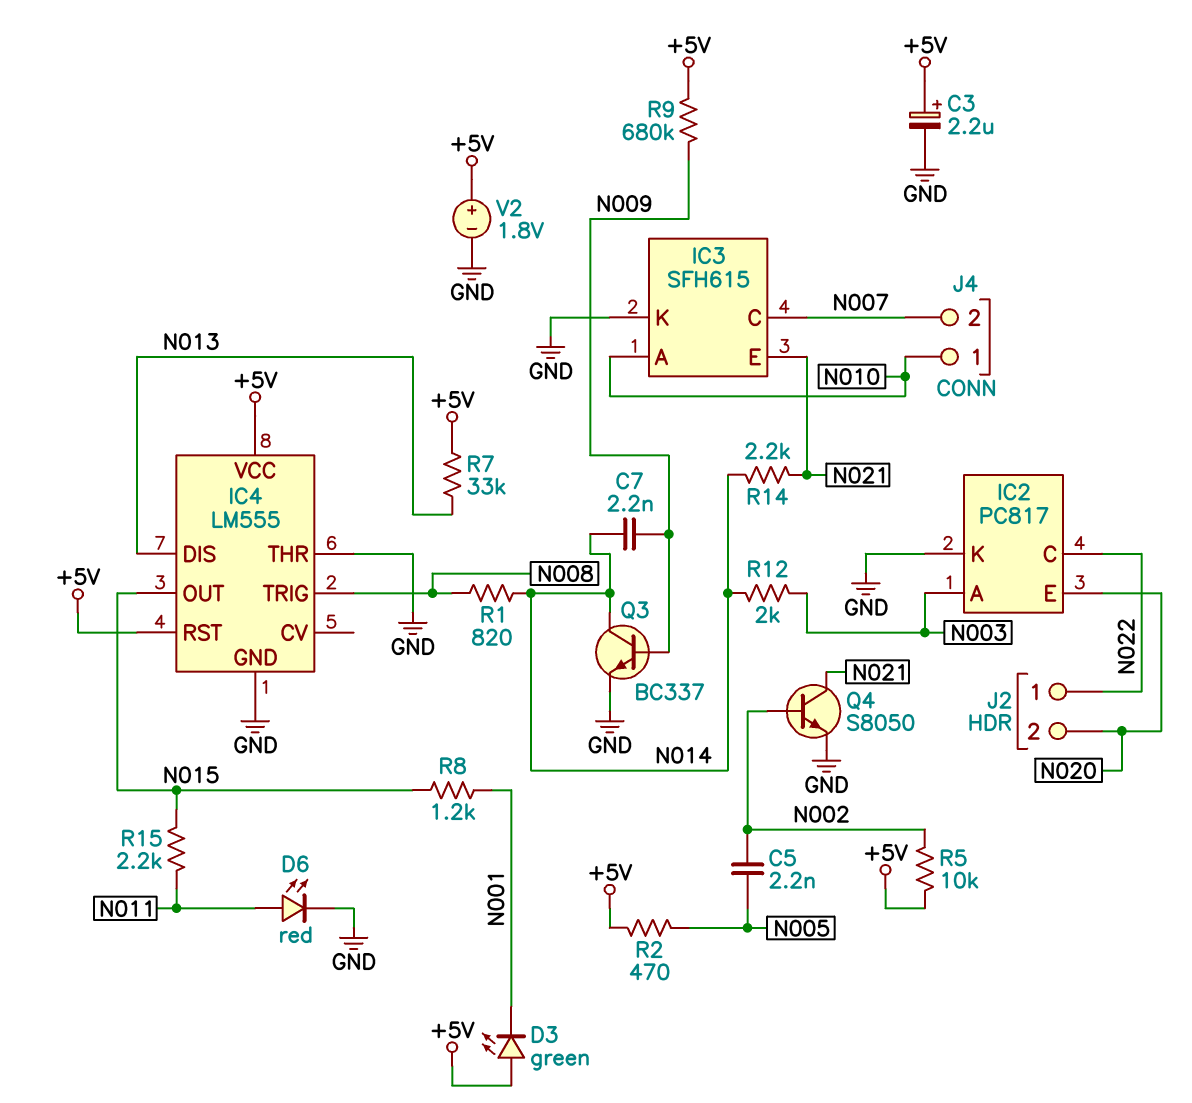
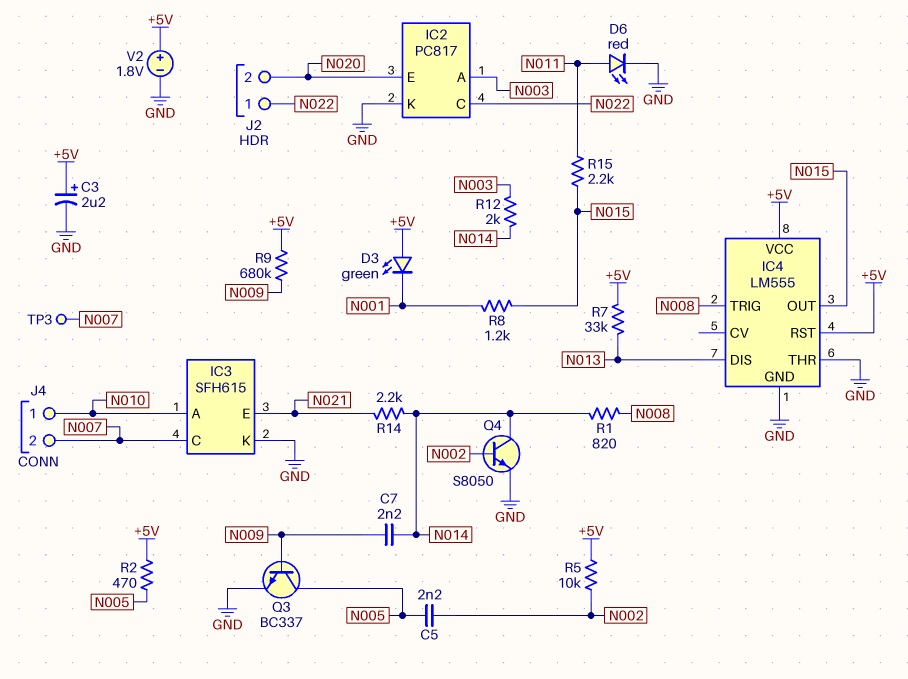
Q3: NPN BC337 (B N009, C N014, E GND) -> NPN BC337 (B N009, C N005, E GND)
Q4: NPN S8050 (B N002, C N021, E GND) -> NPN S8050 (B N002, C N014, E GND)
TP3: none -> test point (N007)

